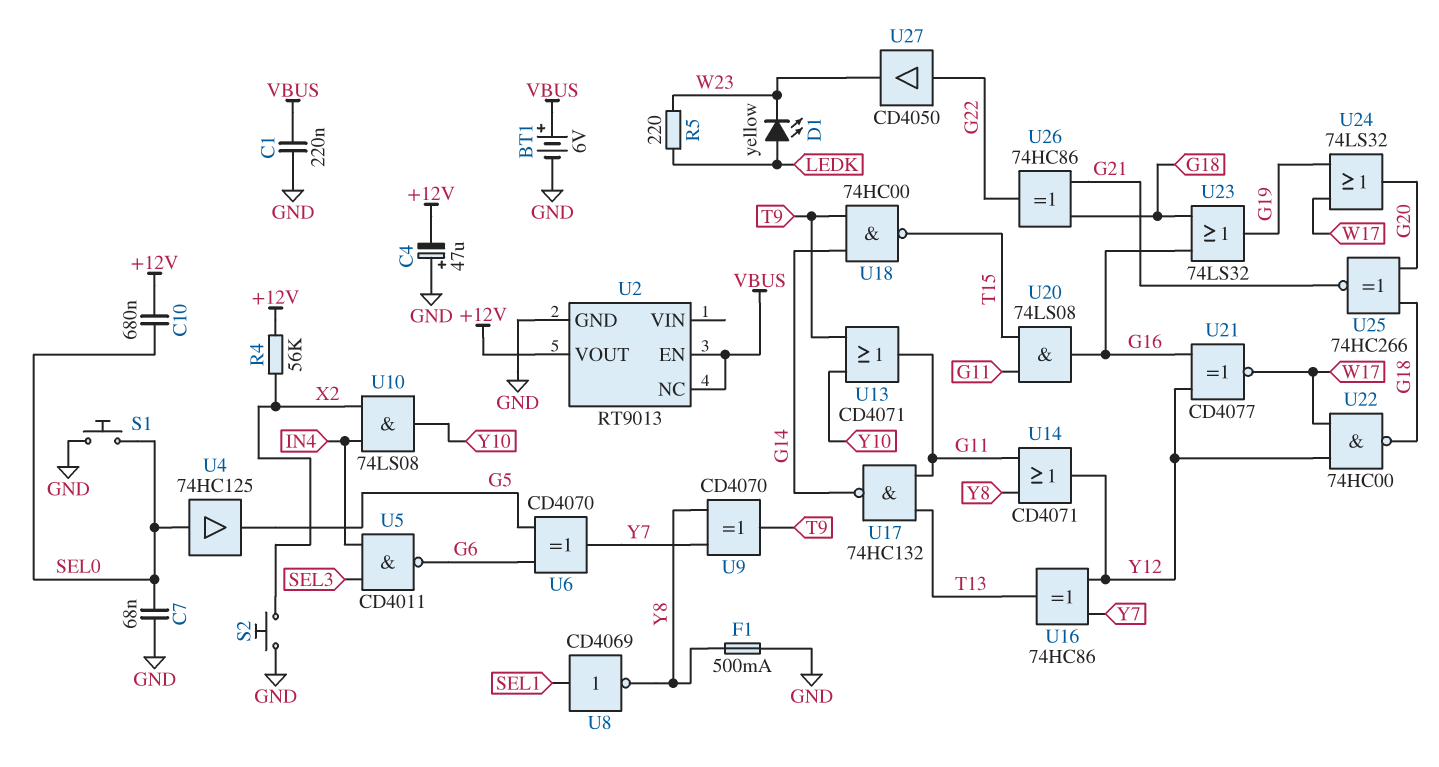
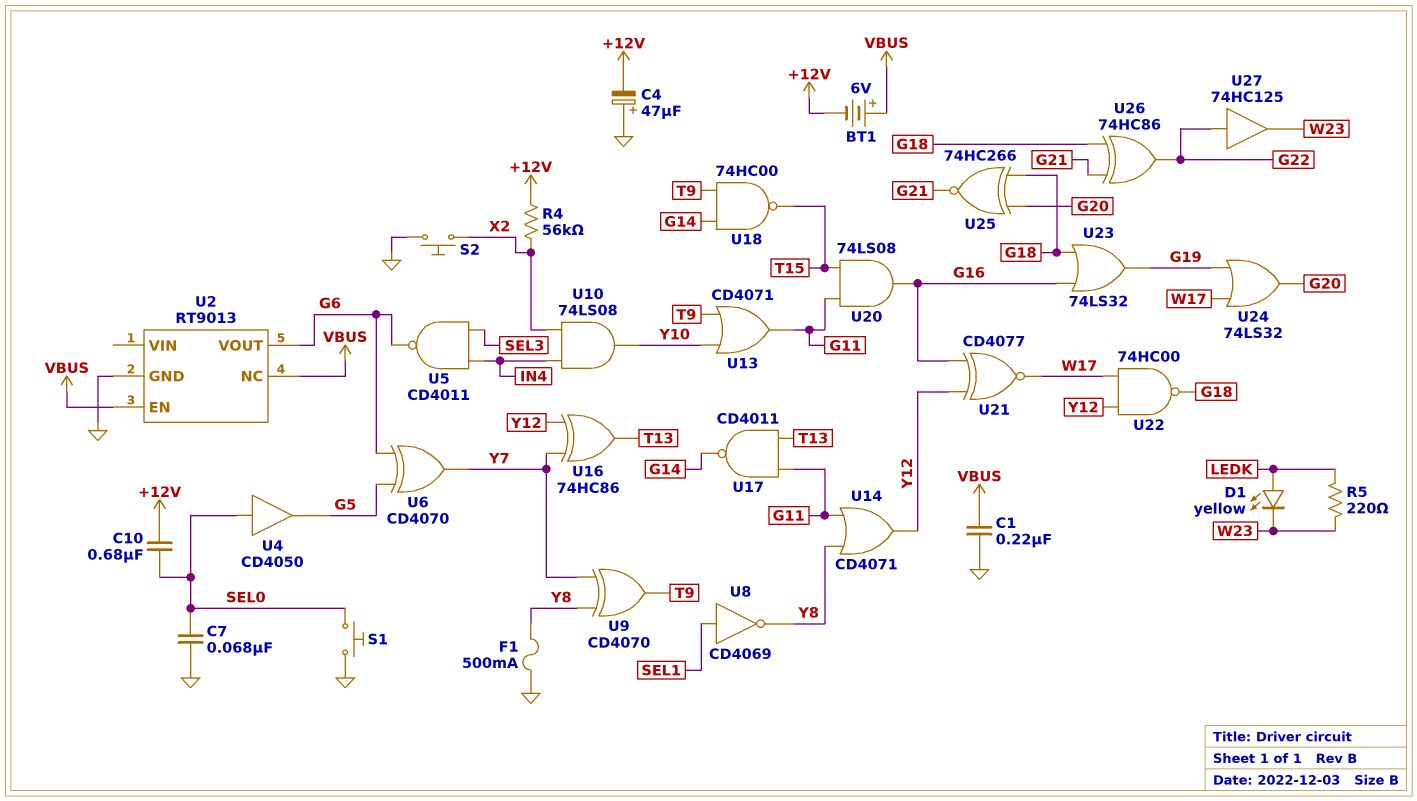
BT1: 6V (plus VBUS, minus GND) -> 6V (plus VBUS, minus +12V)
U2 pin VOUT: +12V -> G6
U4: buffer 74HC125 (in SEL0, out G5) -> buffer CD4050 (in SEL0, out G5)
U17: NAND 74HC132 (in G11, in T13, out G14) -> NAND CD4011 (in G11, in T13, out G14)
U27: buffer CD4050 (in G22, out W23) -> buffer 74HC125 (in G22, out W23)

